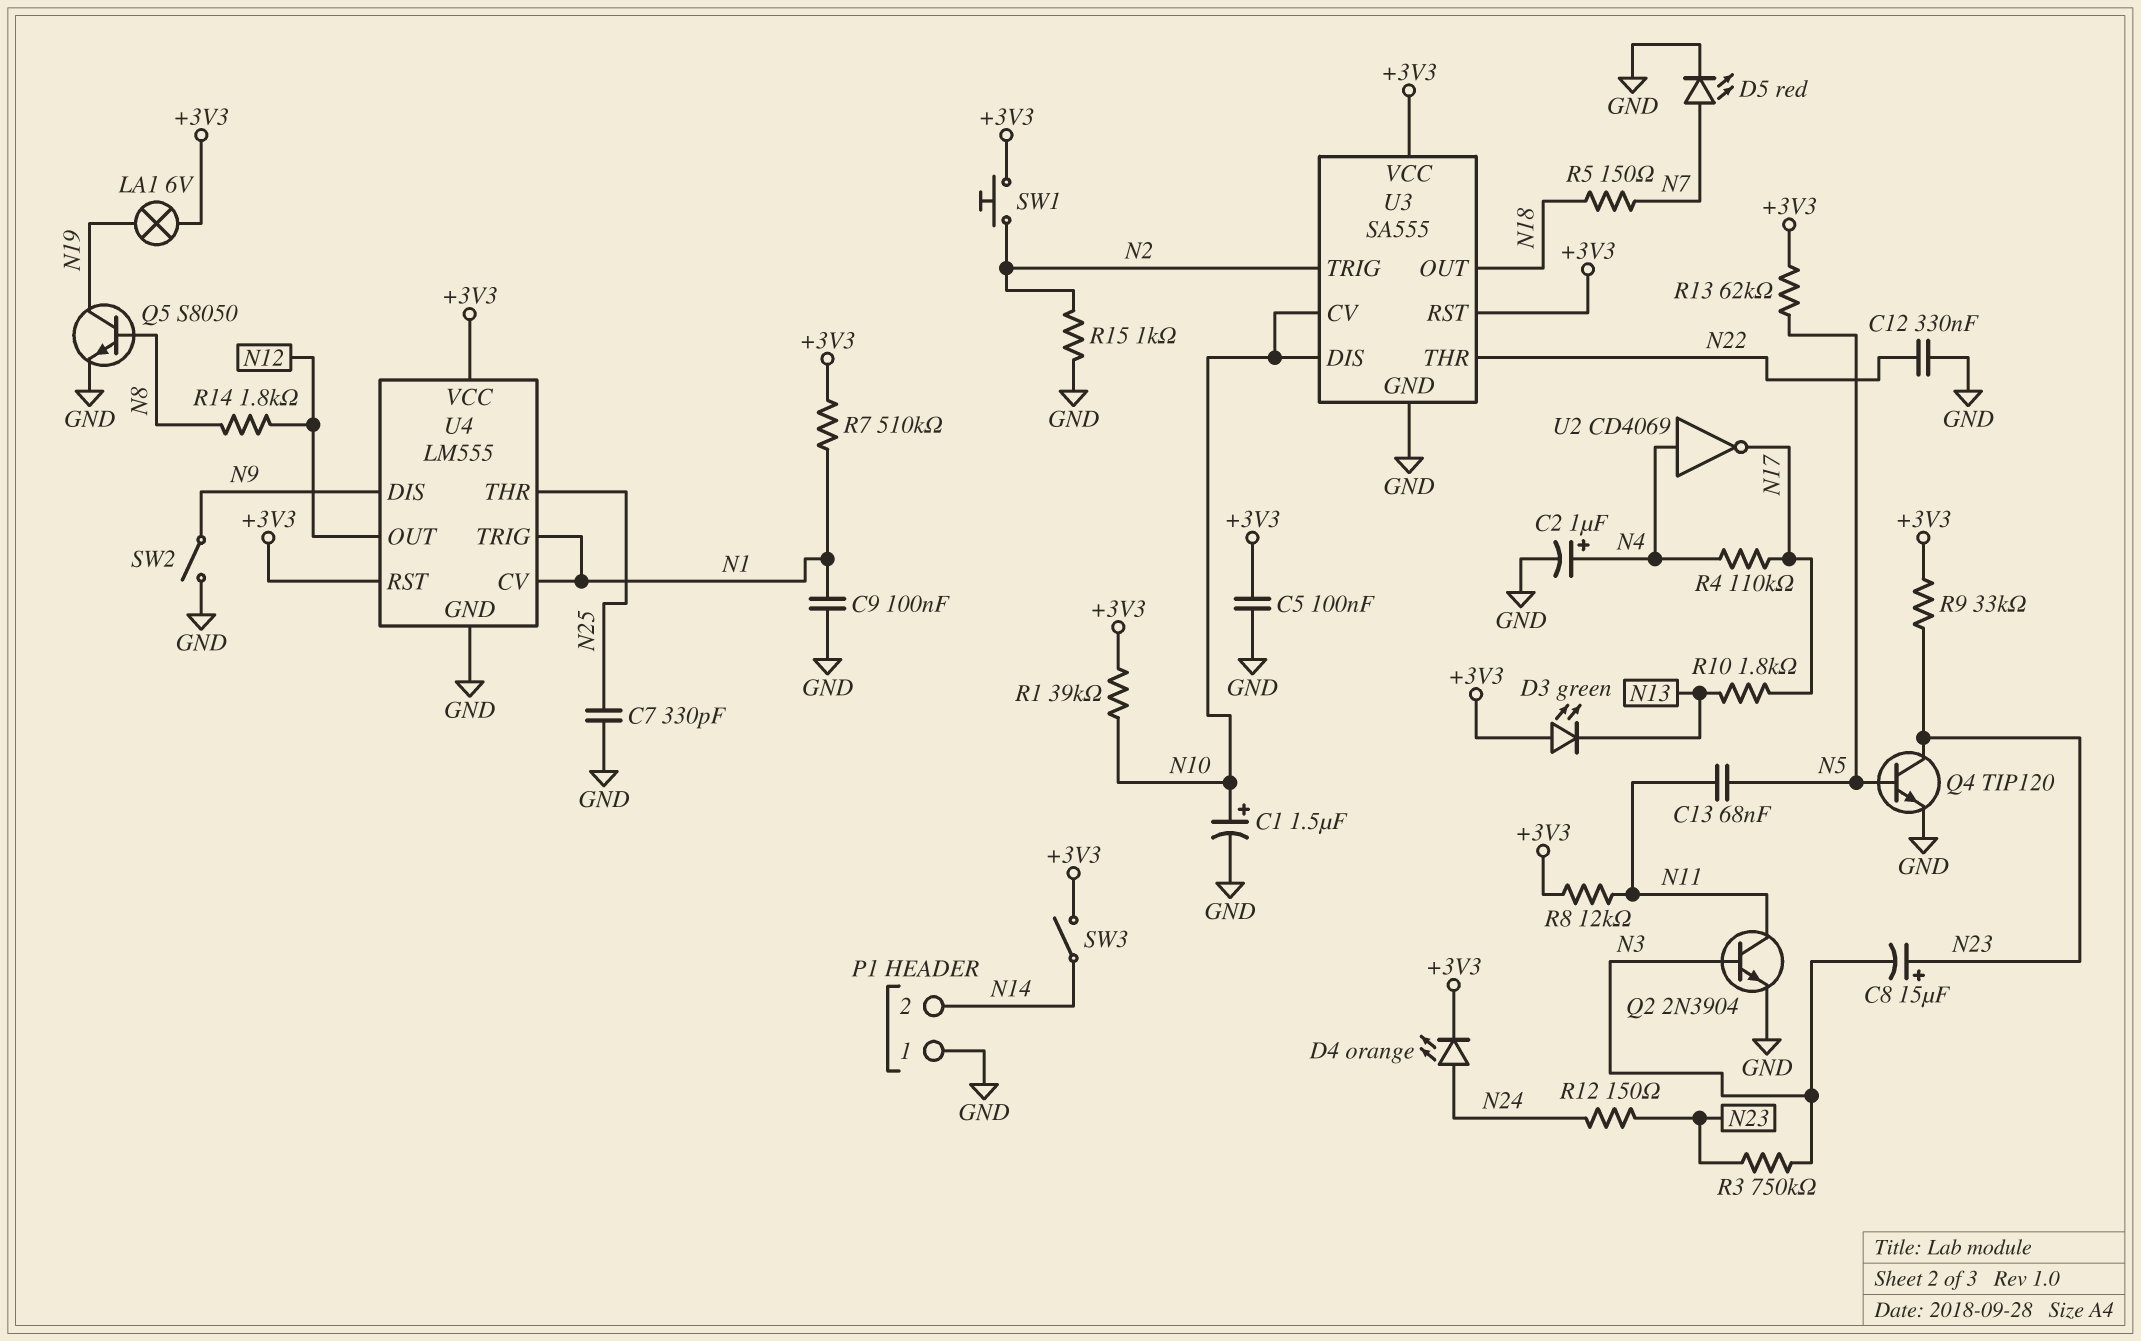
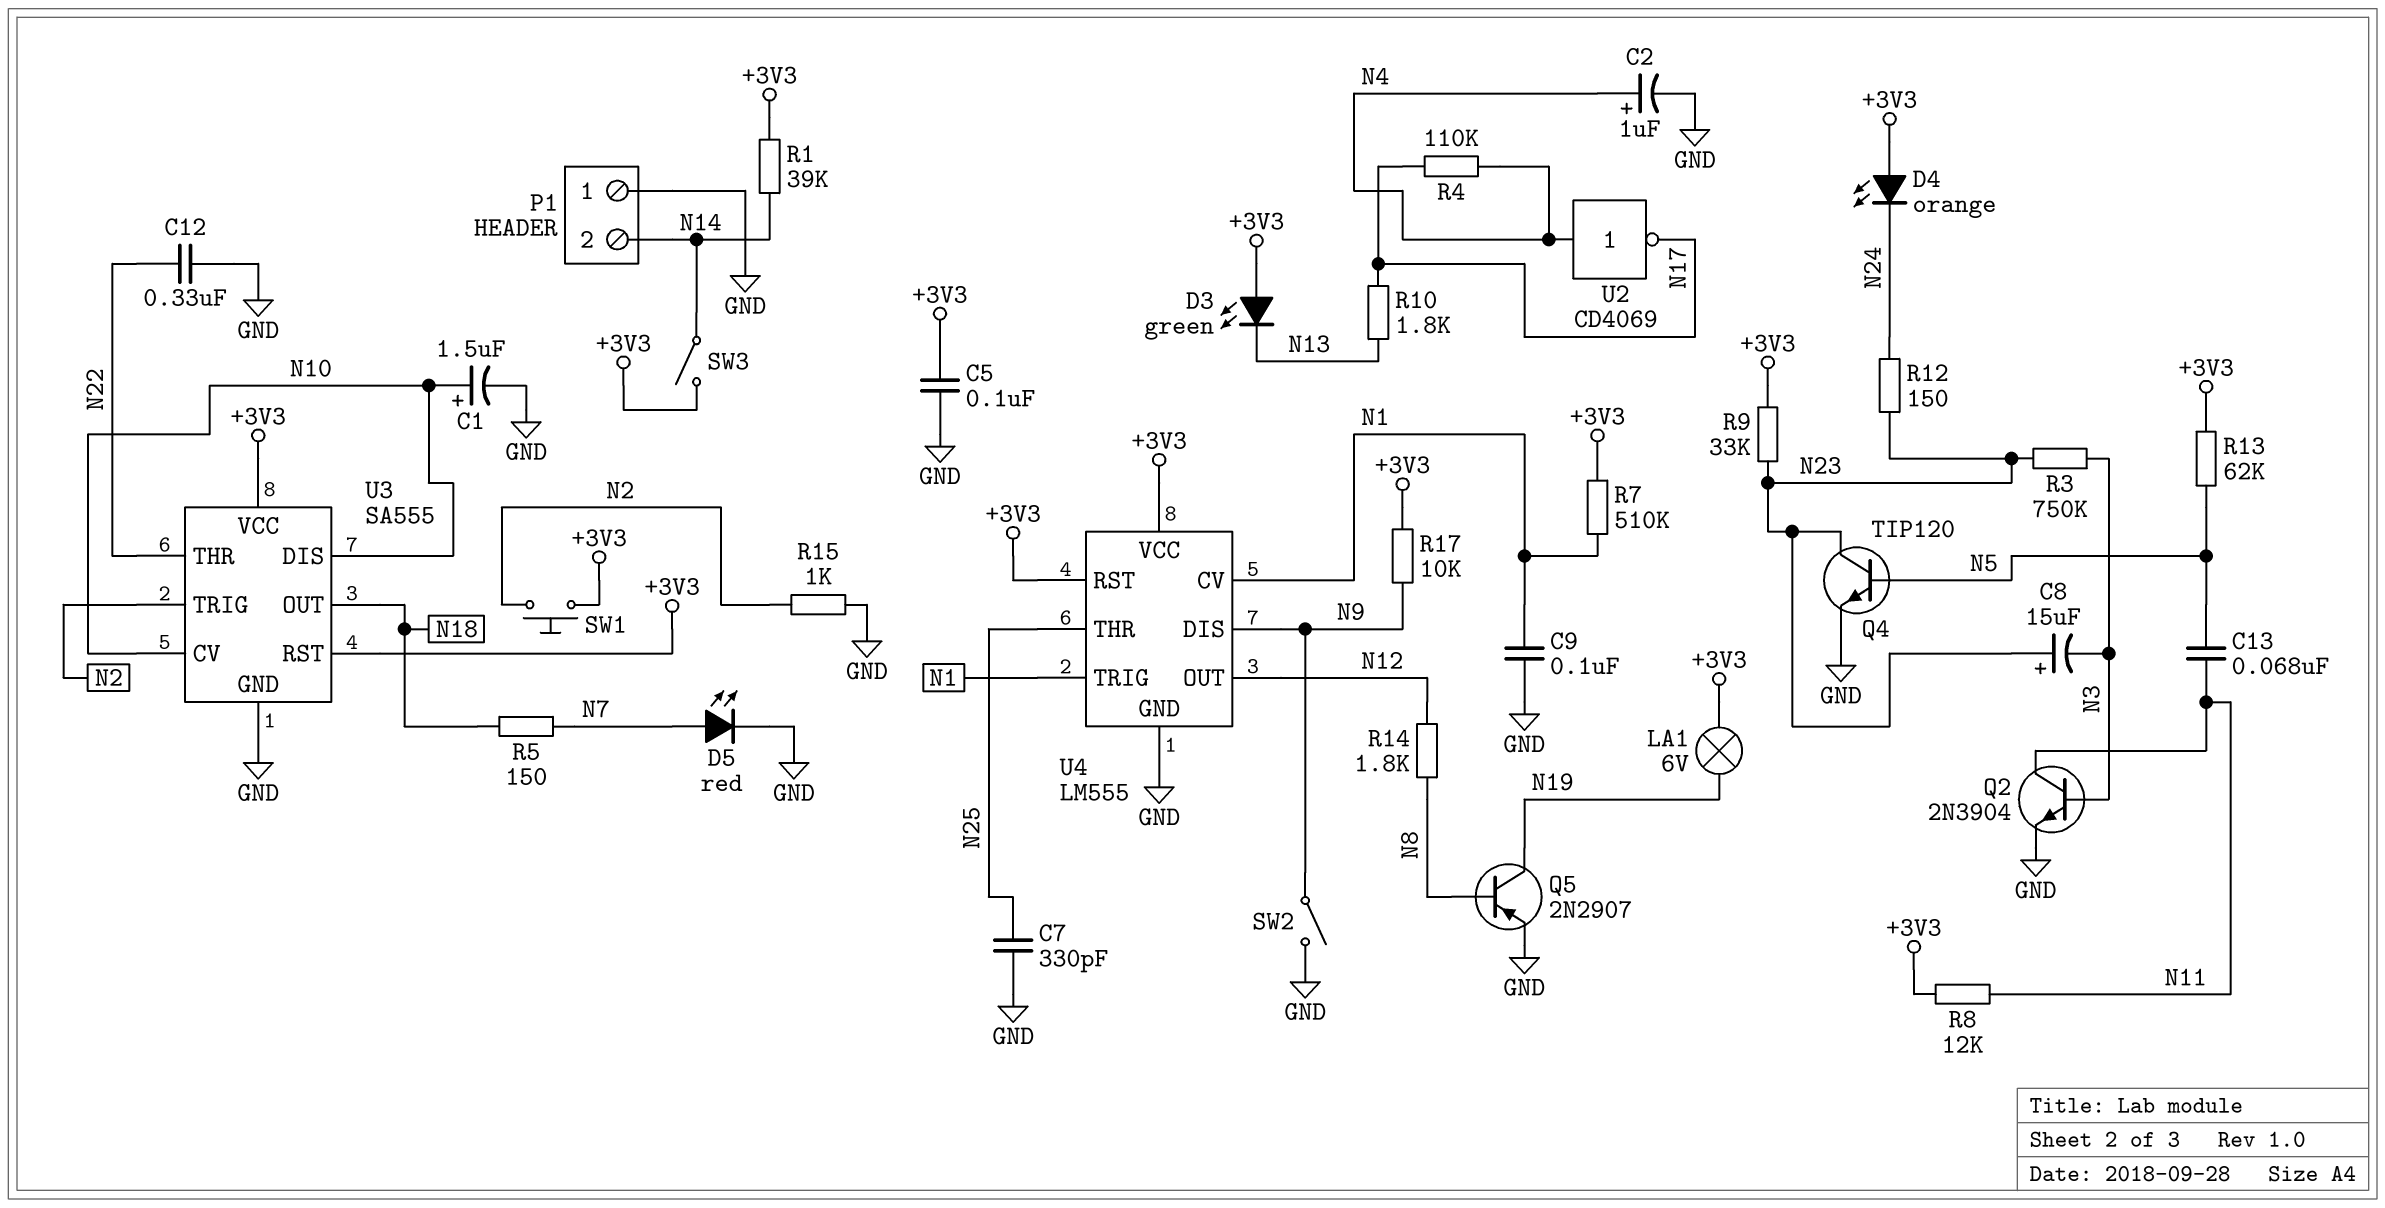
D4: LED orange (A N24, K +3V3) -> LED orange (A +3V3, K N24)
Q5: NPN S8050 (B N8, C N19, E GND) -> PNP 2N2907 (B N8, C N19, E GND)
R1: 39k (+3V3, N10) -> 39k (+3V3, N14)
R17: none -> 10k (+3V3, N9)

